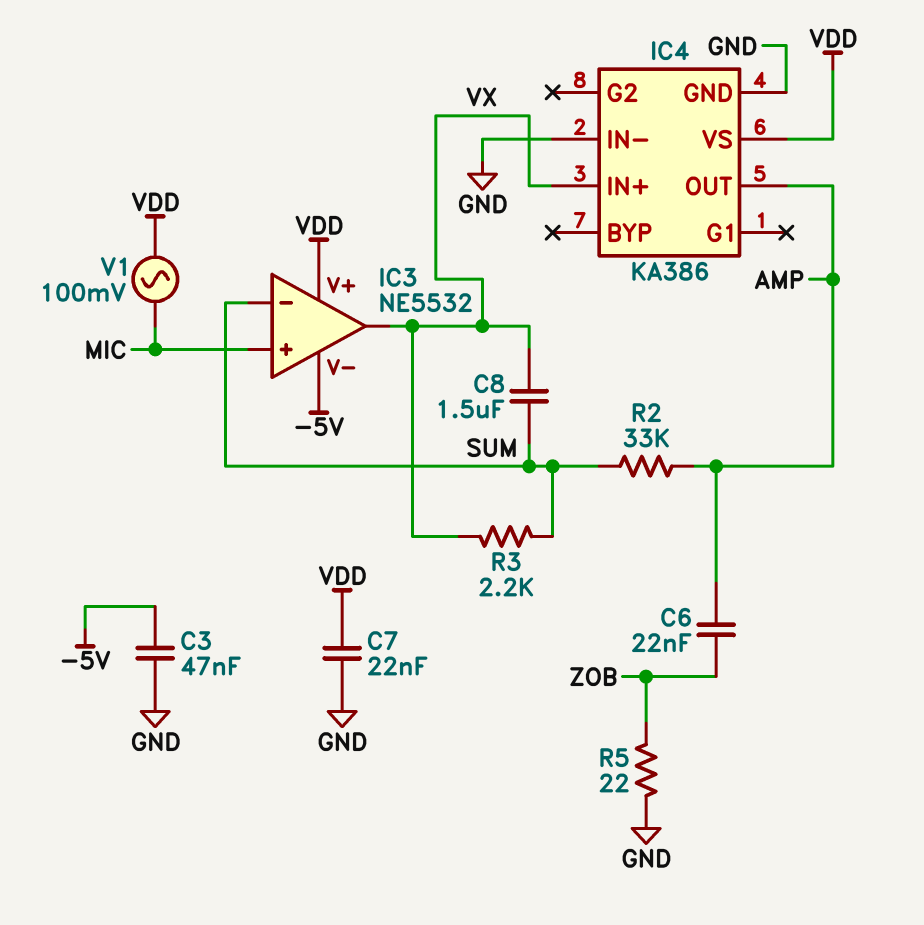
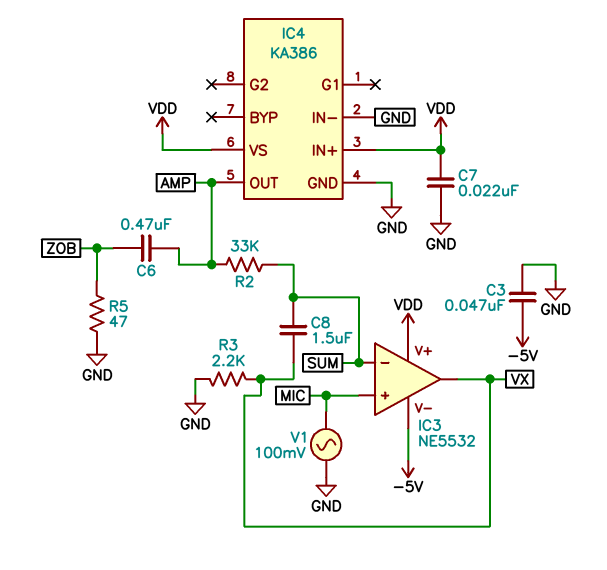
C6: 22nF (AMP, ZOB) -> 470nF (AMP, ZOB)
IC4 pin IN+: VX -> VDD
R3: 2.2k (SUM, VX) -> 2.2k (GND, VX)
R5: 22 (GND, ZOB) -> 47 (GND, ZOB)
V1: AC 100mV (MIC, VDD) -> AC 100mV (GND, MIC)

